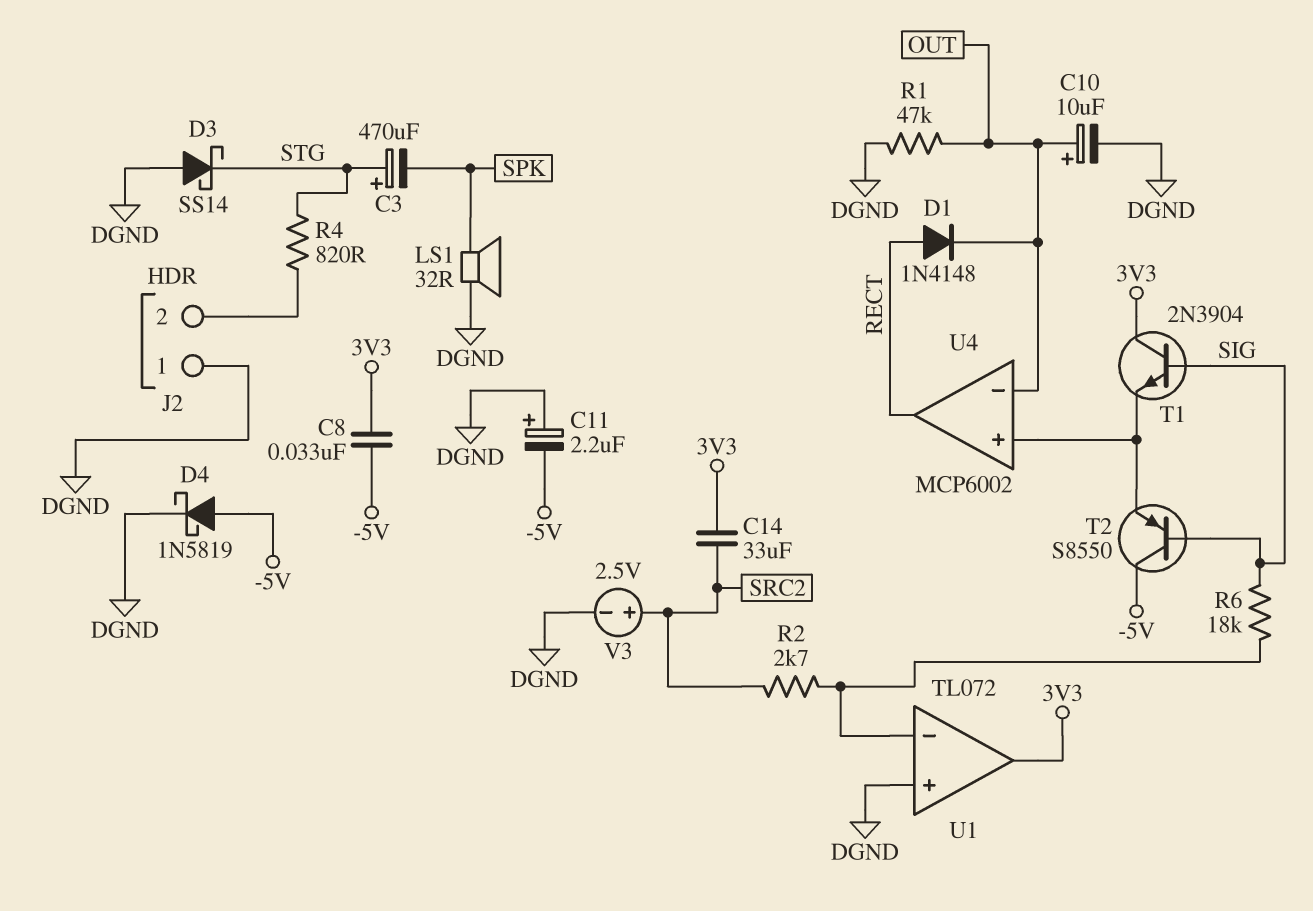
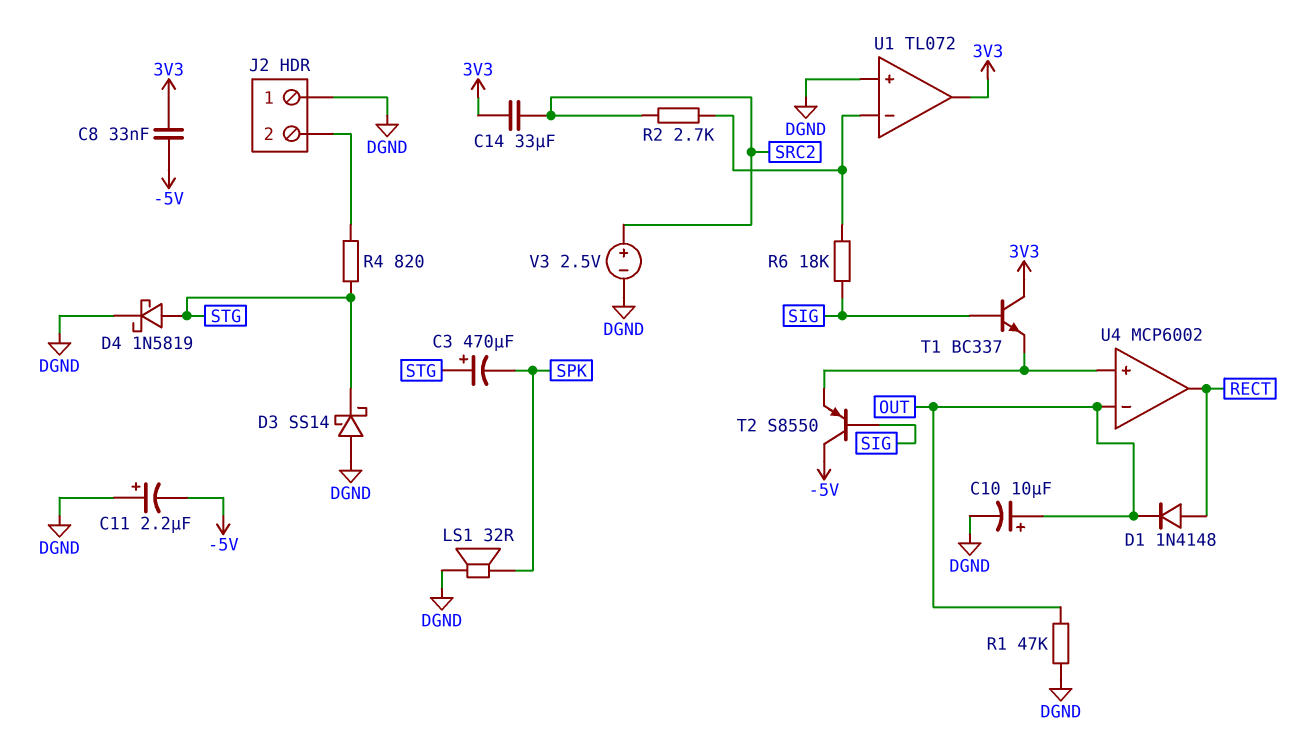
D4: schottky 1N5819 (A -5V, K DGND) -> schottky 1N5819 (A STG, K DGND)
T1: NPN 2N3904 (B SIG, C 3V3, E U4/in+) -> NPN BC337 (B SIG, C 3V3, E U4/in+)

